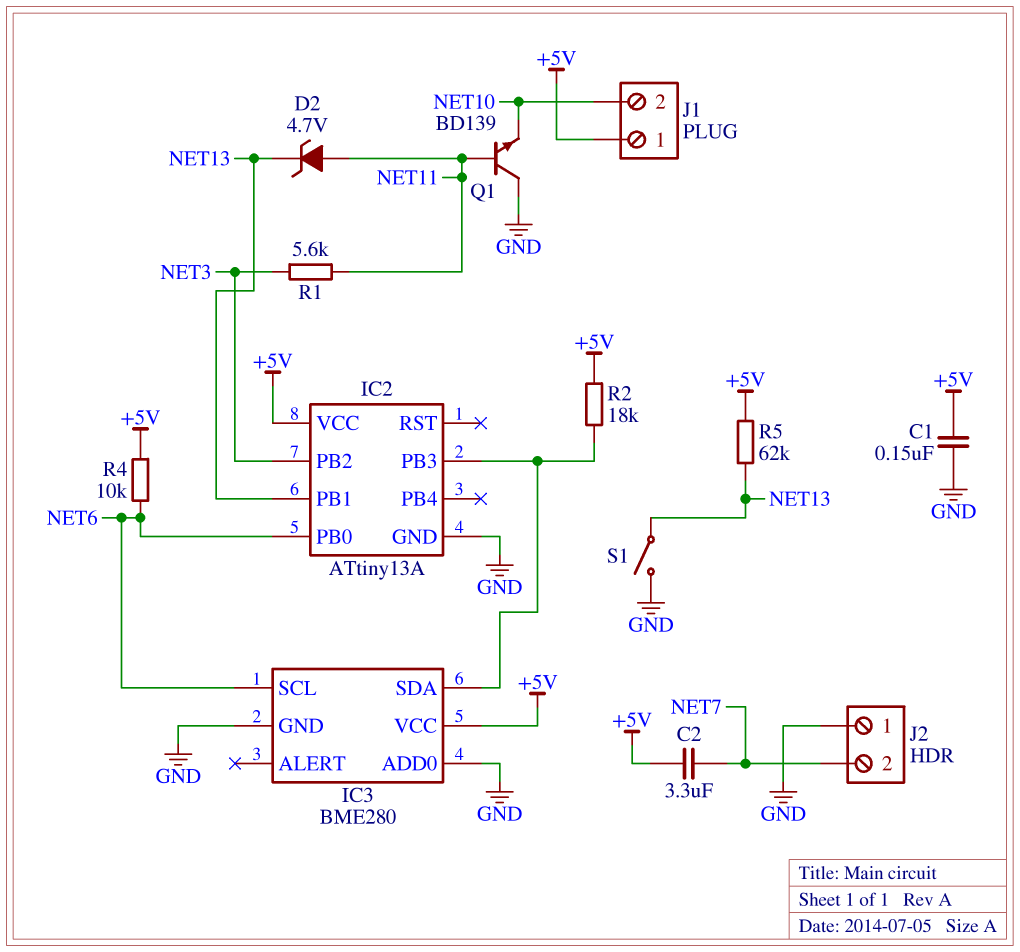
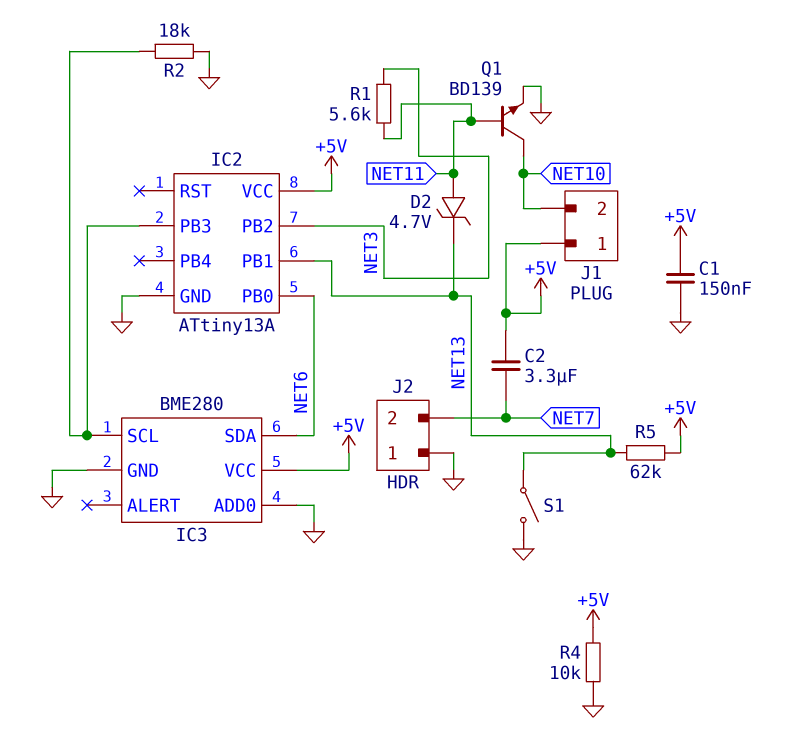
IC3 pin SCL: NET6 -> IC2/PB3
IC3 pin SDA: IC2/PB3 -> NET6
Q1: NPN BD139 (B NET11, C GND, E NET10) -> NPN BD139 (B NET11, C NET10, E GND)
R2: 18k (+5V, IC2/PB3) -> 18k (GND, IC2/PB3)
R4: 10k (+5V, NET6) -> 10k (+5V, GND)

